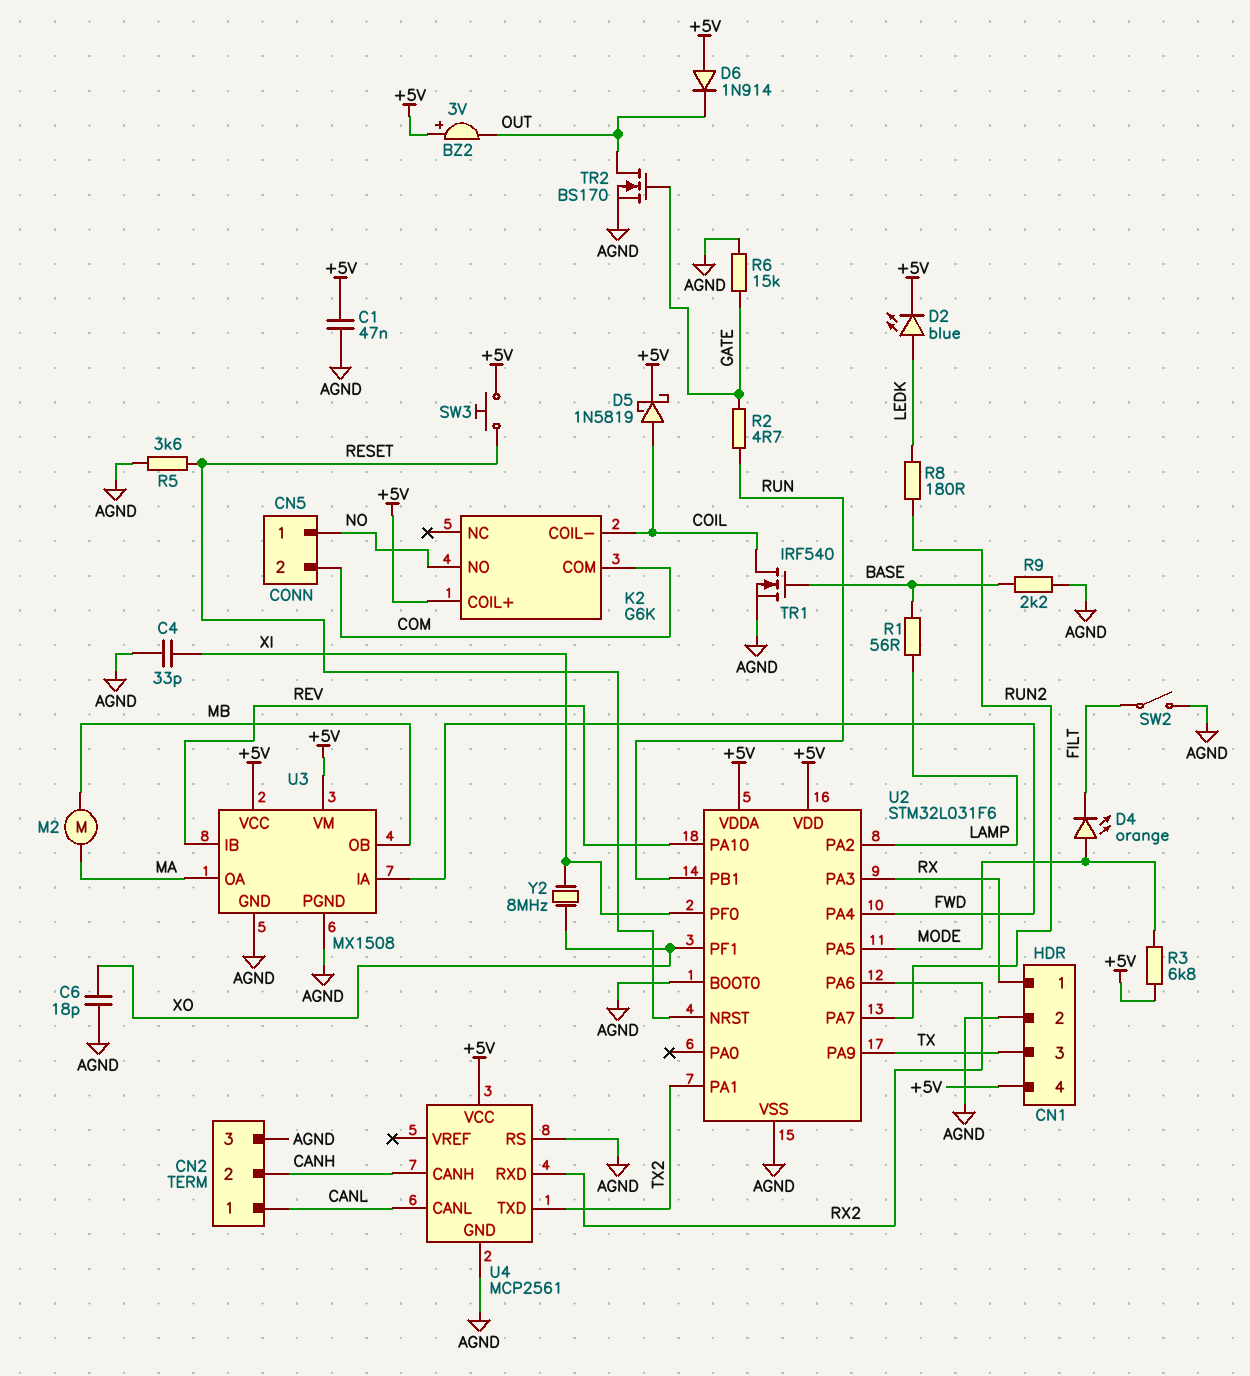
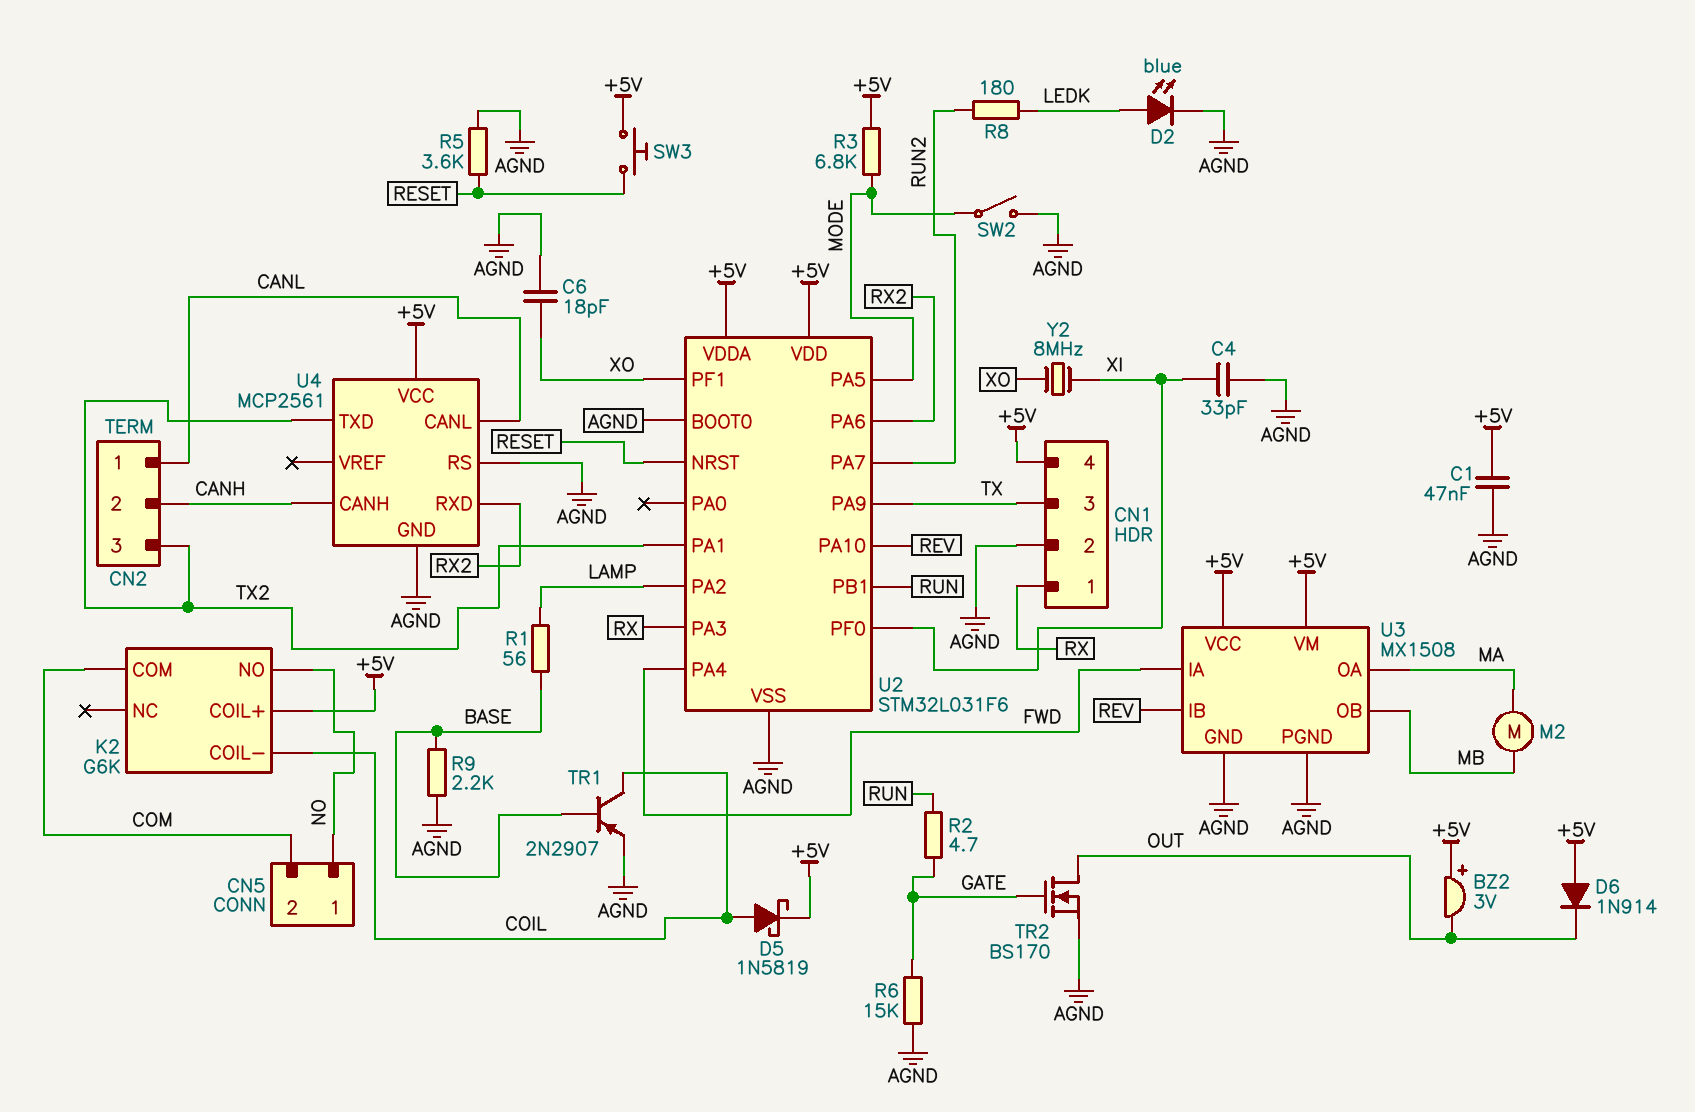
CN2 pin 3: AGND -> TX2
D2: LED blue (A LEDK, K +5V) -> LED blue (A LEDK, K AGND)
D4: LED orange (A MODE, K FILT) -> none
SW2: switch (AGND, FILT) -> switch (AGND, MODE)
TR1: NMOS IRF540 (G BASE, D COIL, S AGND) -> PNP 2N2907 (B BASE, C COIL, E AGND)

